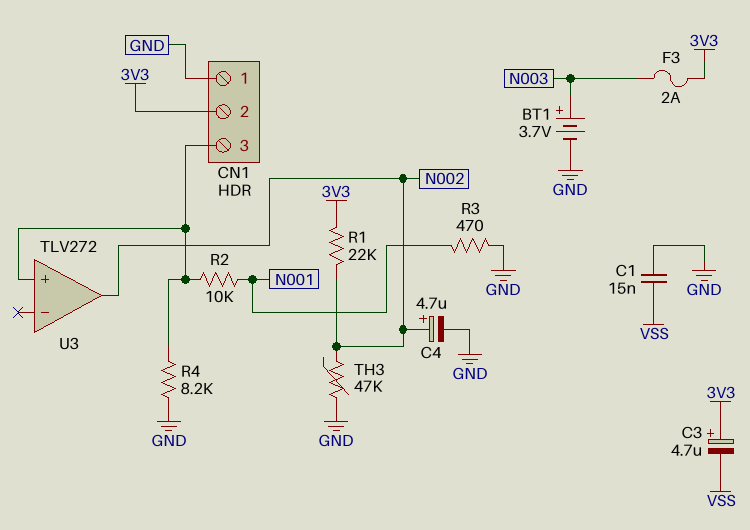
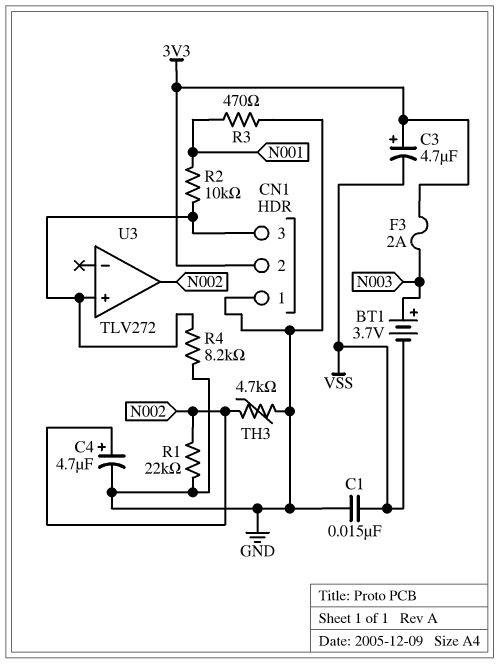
BT1: 3.7V (plus N003, minus GND) -> 3.7V (plus N003, minus VSS)
R1: 22k (3V3, N002) -> 22k (GND, N002)
TH3: 47k (GND, N002) -> 4.7k (GND, N002)

